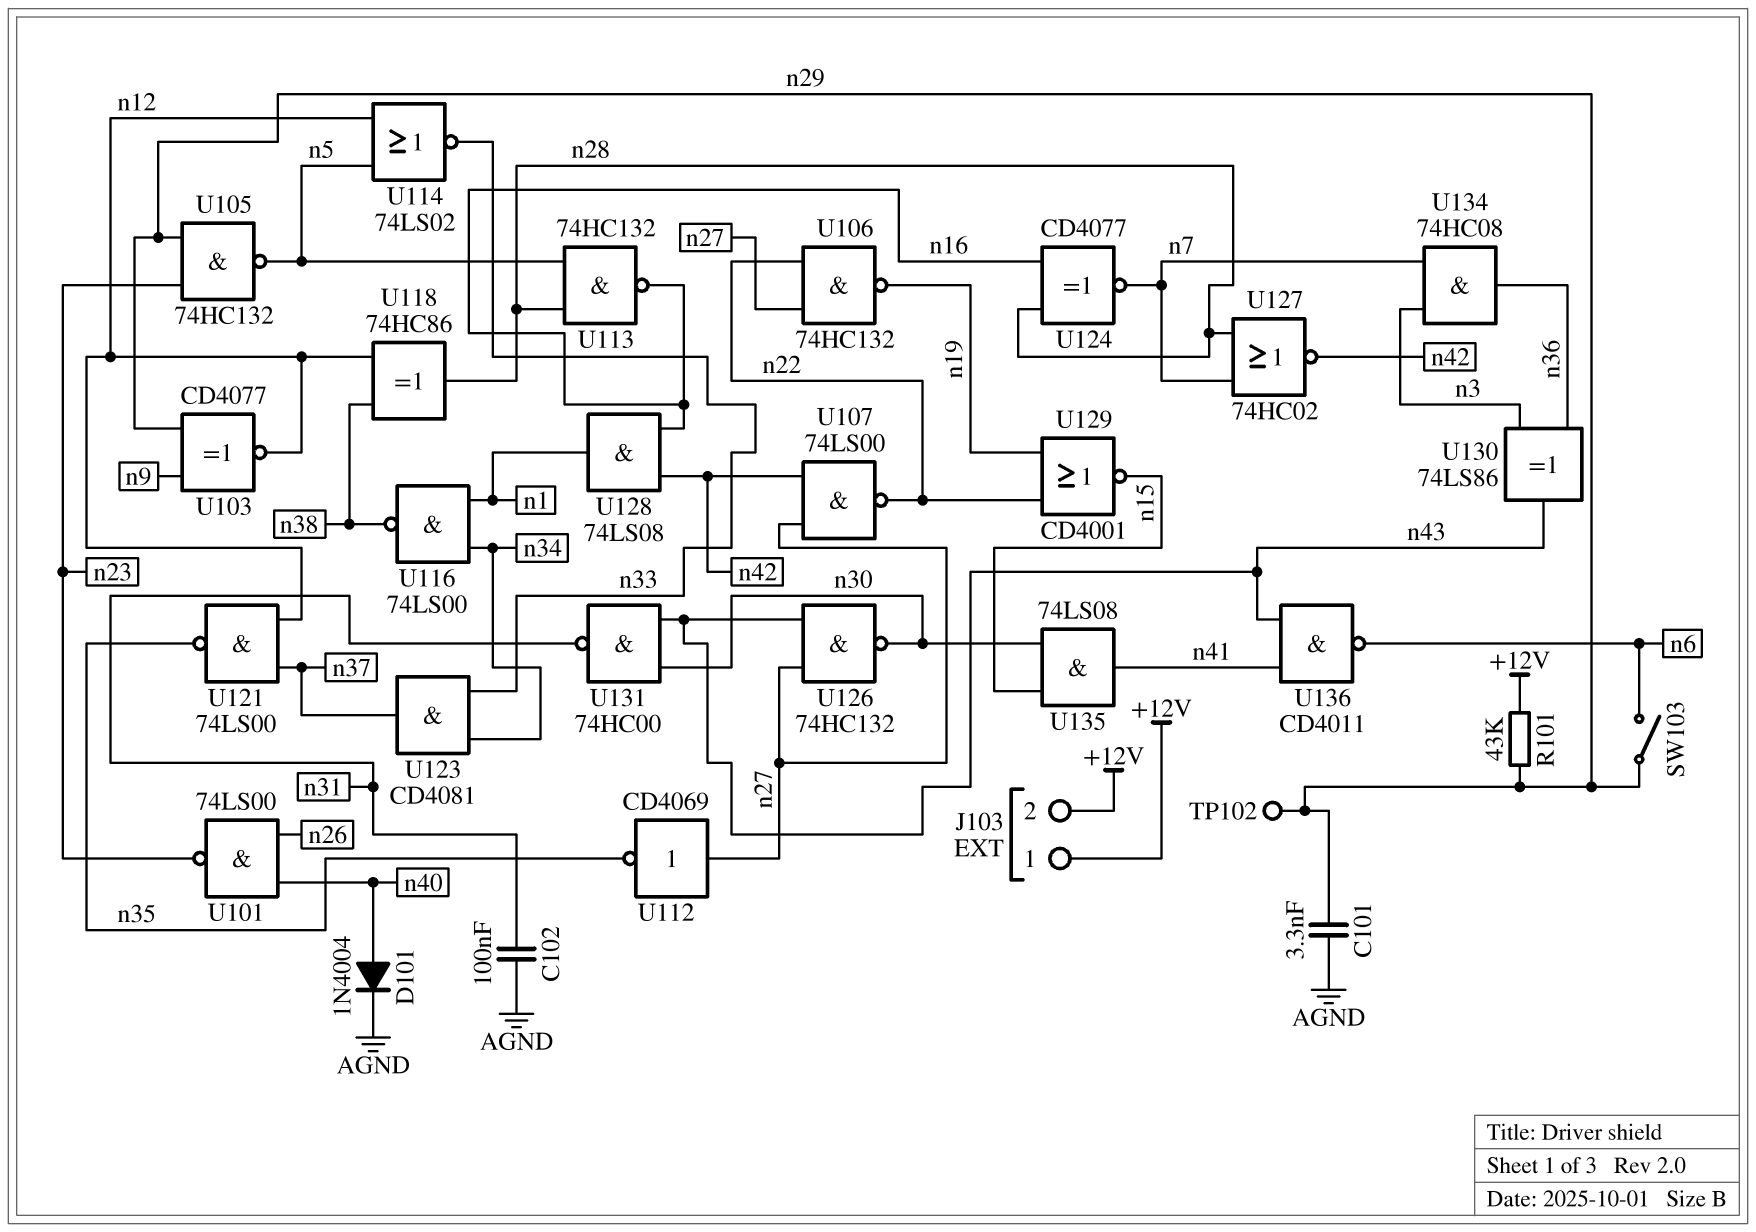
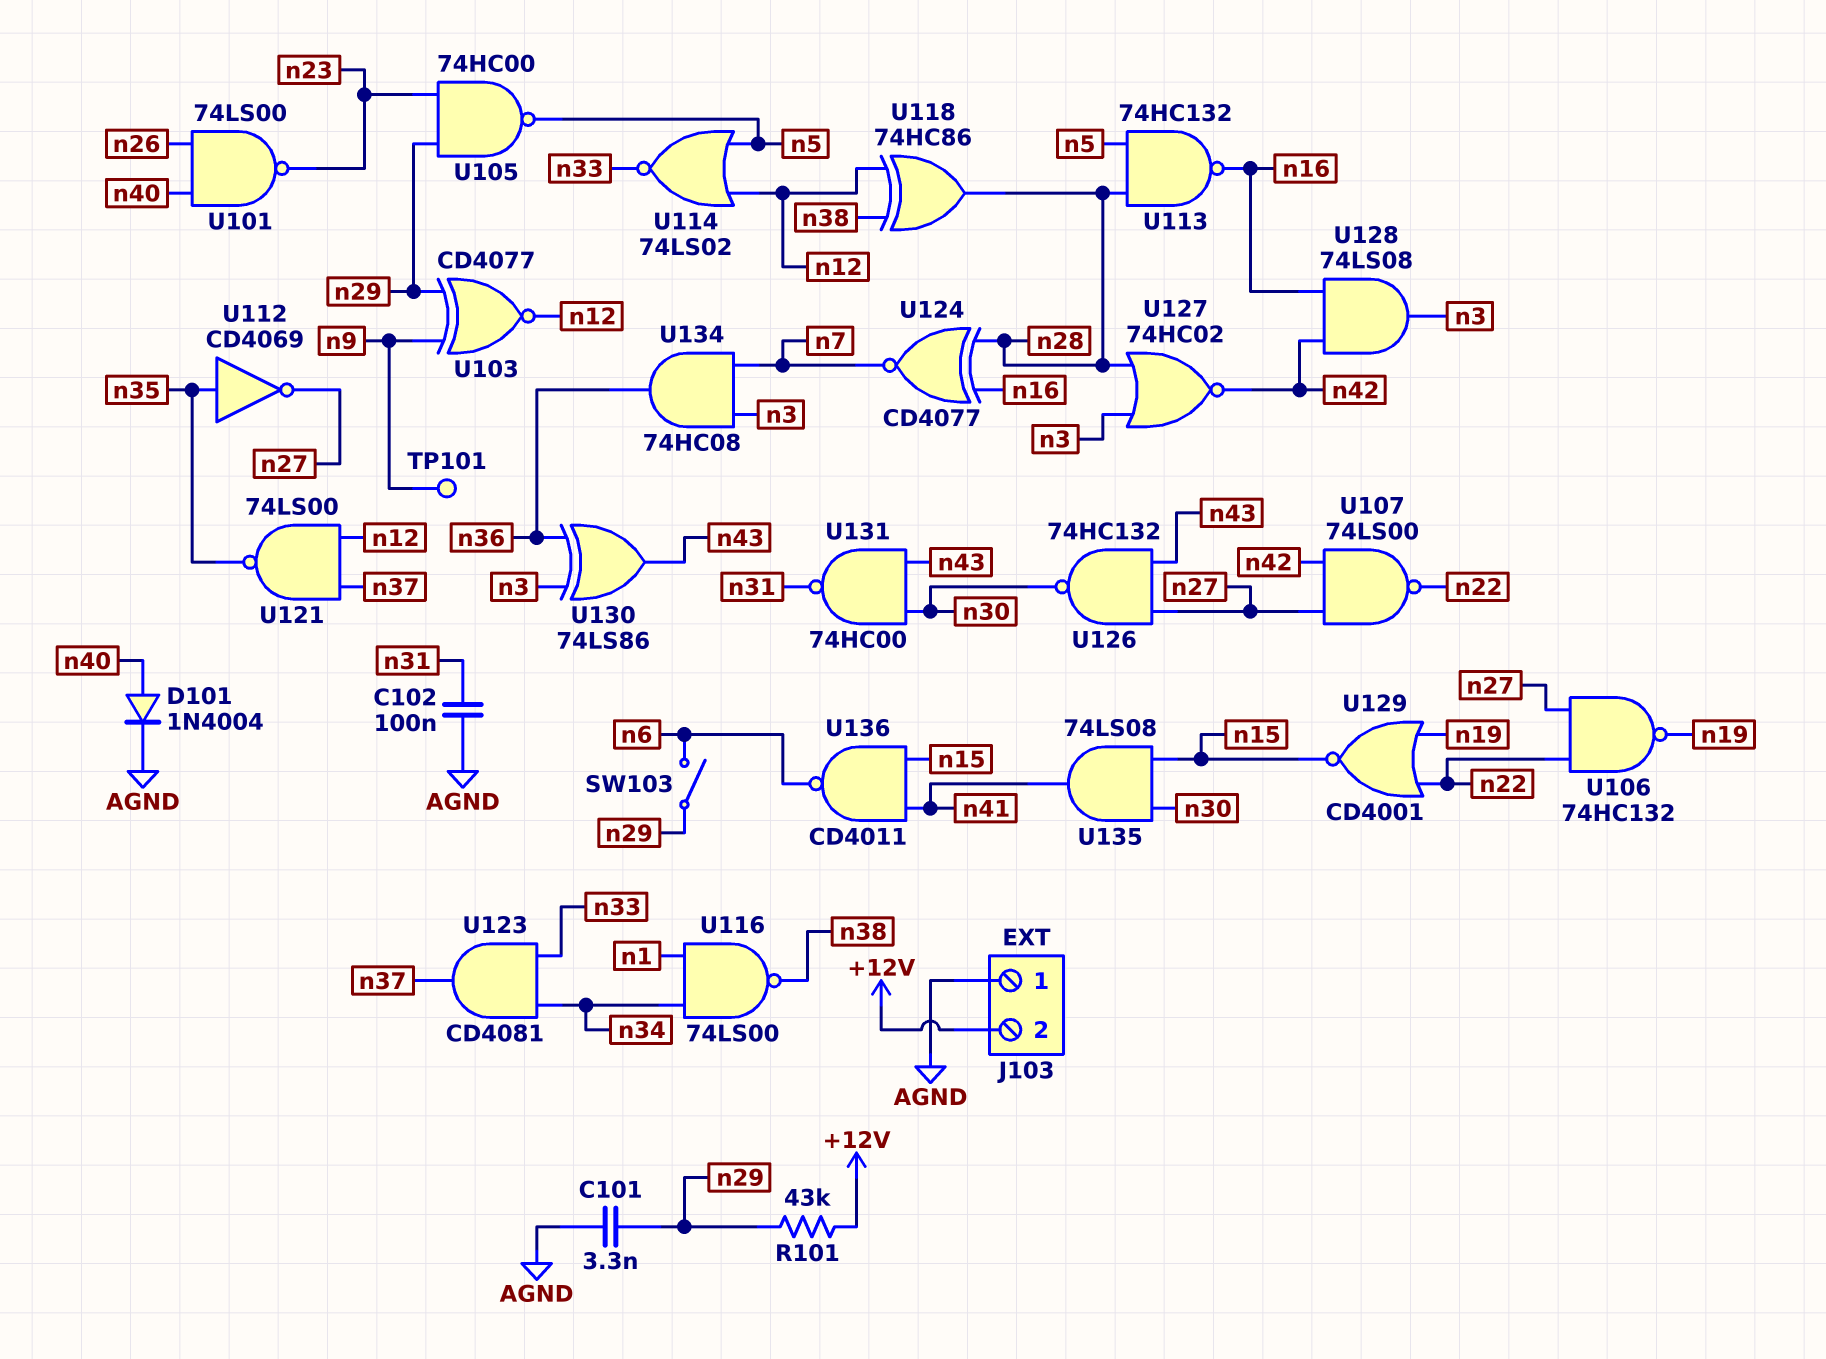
J103 pin 1: +12V -> AGND
TP101: none -> test point (n9)
TP102: test point (n29) -> none
U105: NAND 74HC132 (in n23, in n29, out n5) -> NAND 74HC00 (in n23, in n29, out n5)
U112: NOT CD4069 (in n27, out n35) -> NOT CD4069 (in n35, out n27)
U127: NOR 74HC02 (in n7, in n28, out n42) -> NOR 74HC02 (in n3, in n28, out n42)
U128: AND 74LS08 (in n16, in n42, out n1) -> AND 74LS08 (in n16, in n42, out n3)
U136: NAND CD4011 (in n41, in n43, out n6) -> NAND CD4011 (in n15, in n41, out n6)

